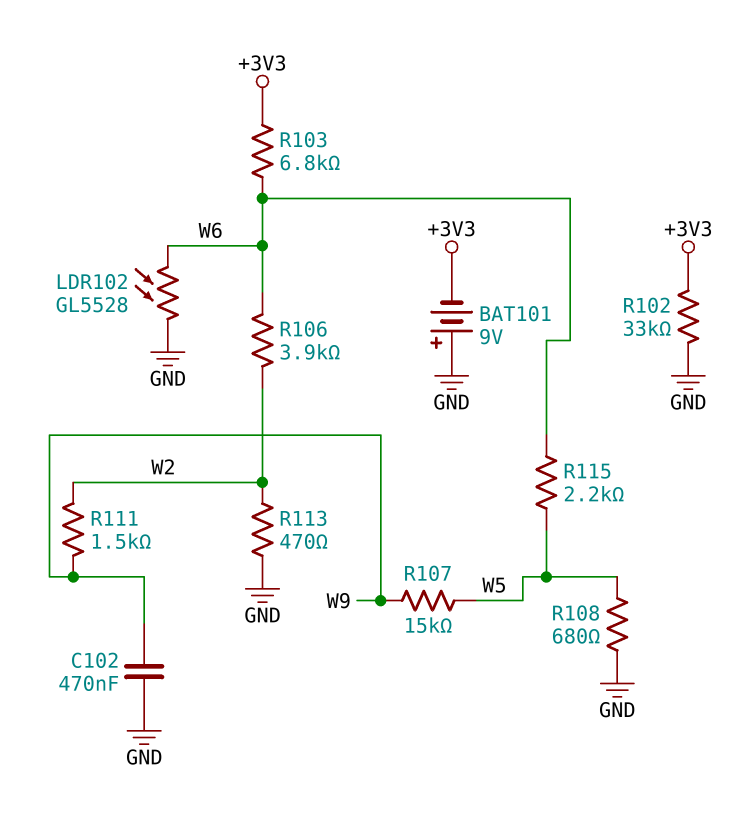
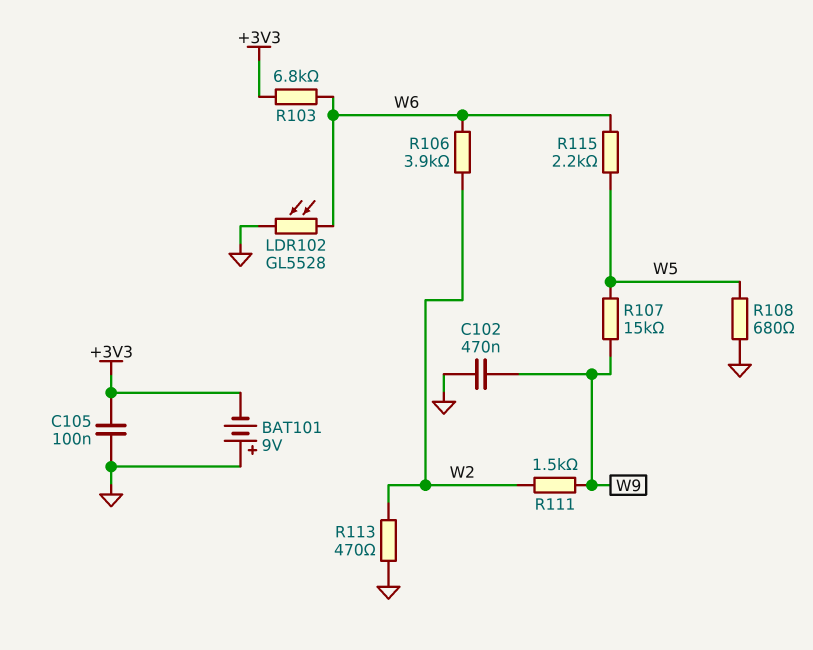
C105: none -> 100nF (+3V3, GND)
R102: 33k (+3V3, GND) -> none

